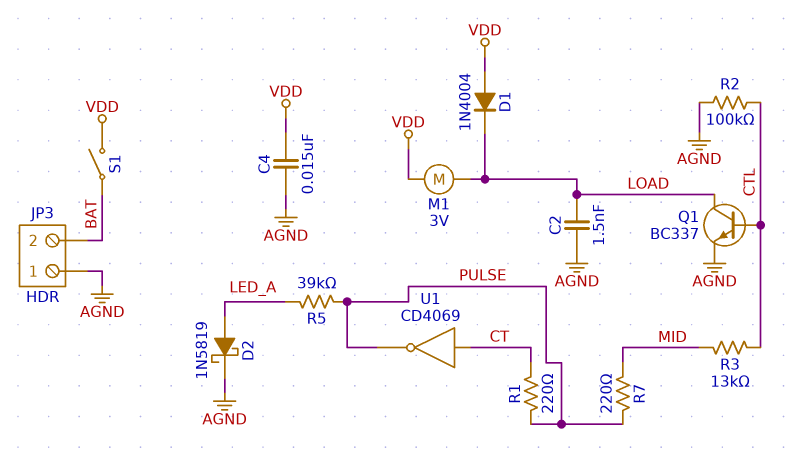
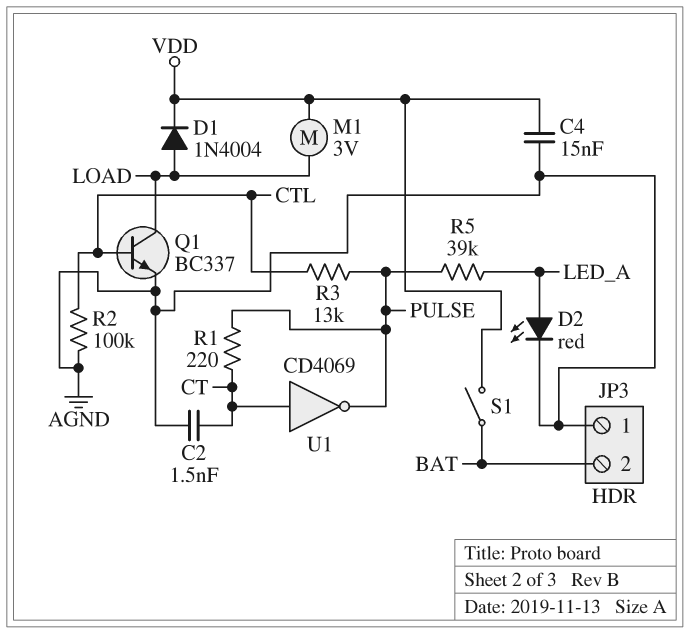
C2: 1.5nF (AGND, LOAD) -> 1.5nF (AGND, CT)
D1: diode 1N4004 (A VDD, K LOAD) -> diode 1N4004 (A LOAD, K VDD)
D2: schottky 1N5819 (A LED_A, K AGND) -> LED red (A LED_A, K AGND)
R3: 13k (CTL, MID) -> 13k (CTL, PULSE)
R7: 220 (MID, PULSE) -> none

